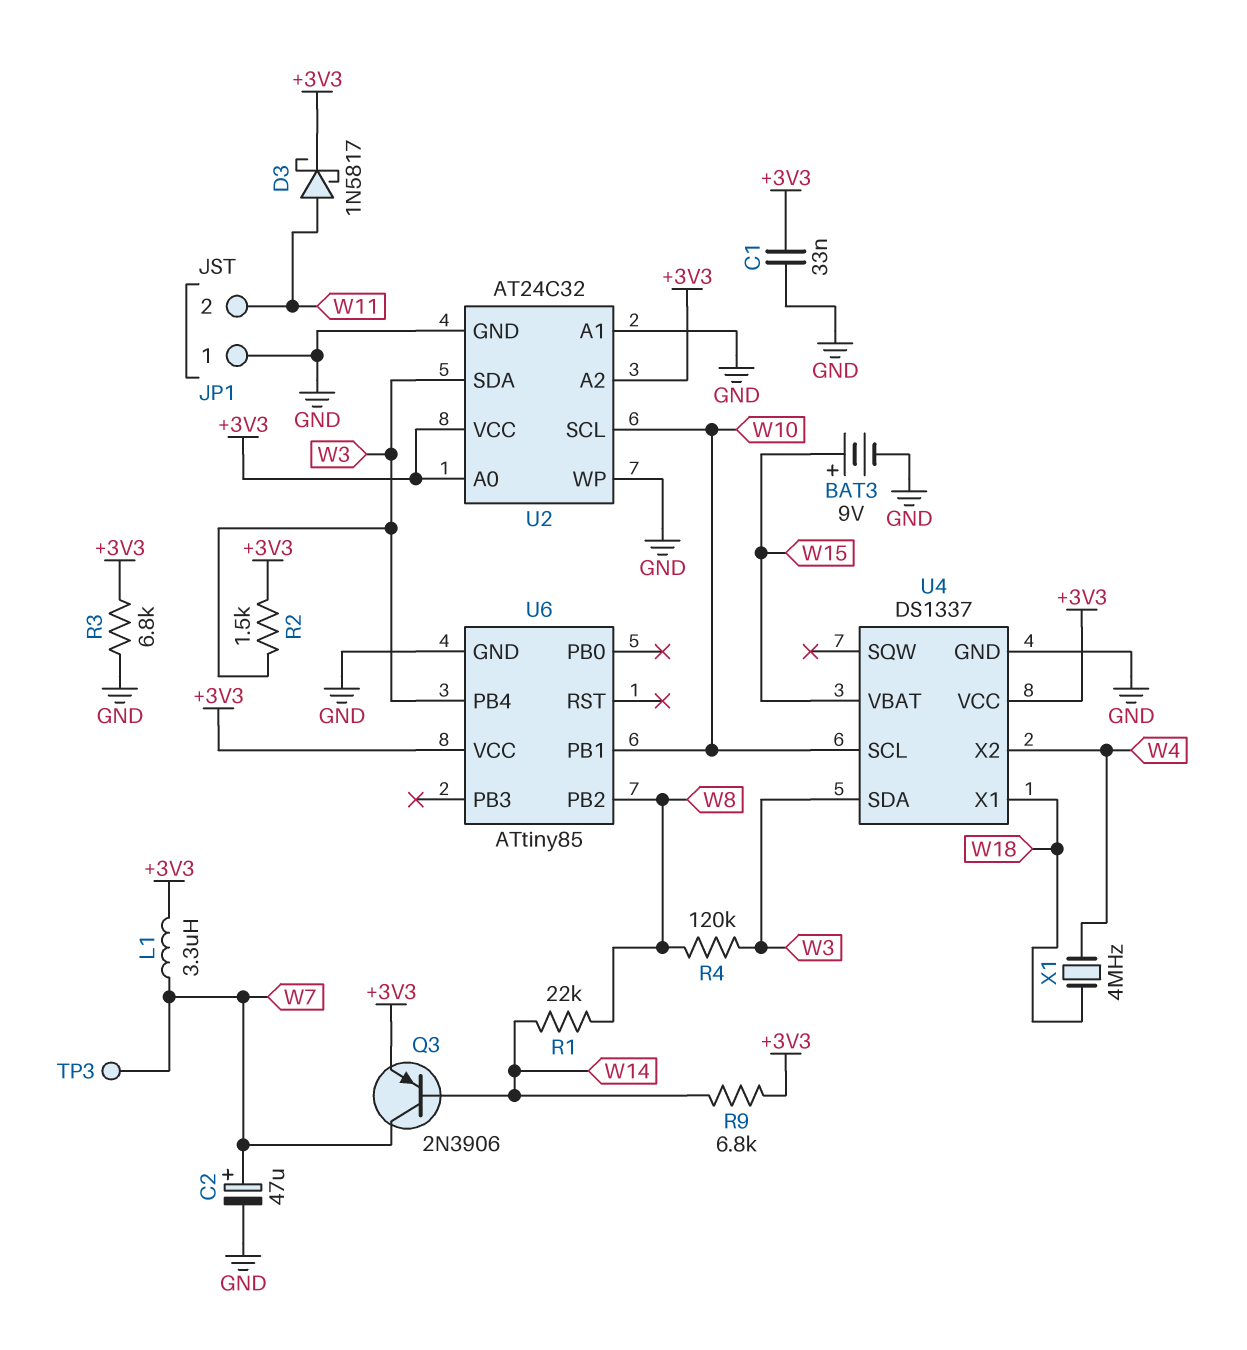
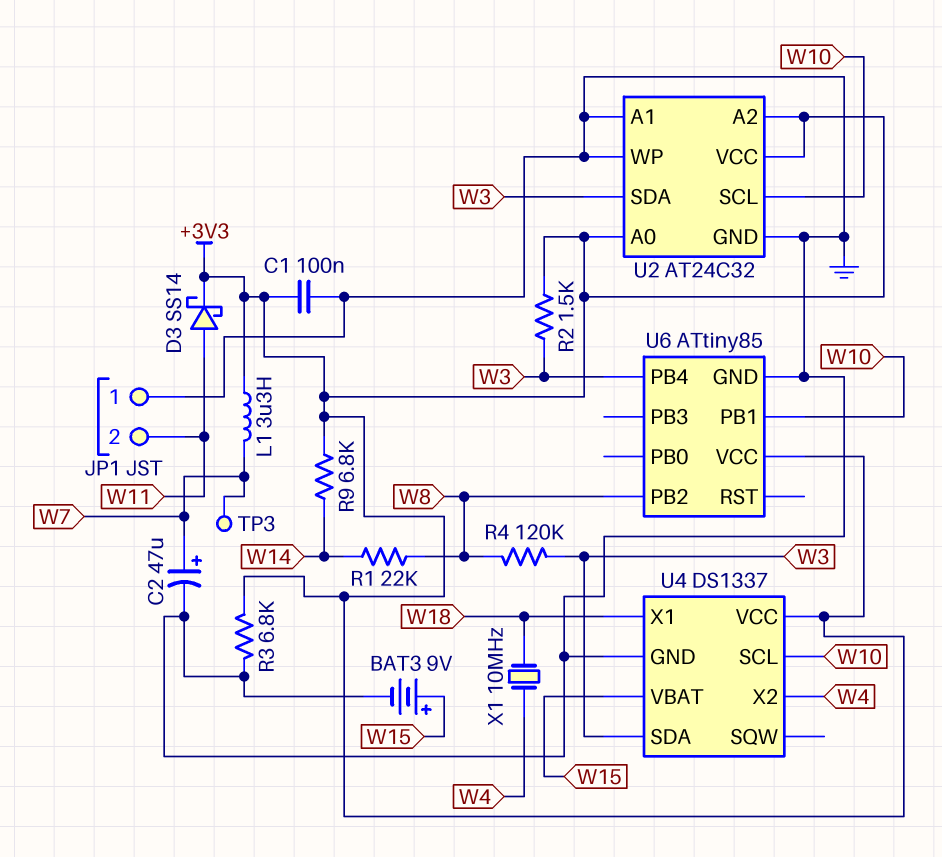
C1: 33nF (+3V3, GND) -> 100nF (+3V3, GND)
D3: schottky 1N5817 (A W11, K +3V3) -> schottky SS14 (A W11, K +3V3)
Q3: PNP 2N3906 (B W14, C W7, E +3V3) -> none
X1: 4MHz (W4, W18) -> 10MHz (W4, W18)

